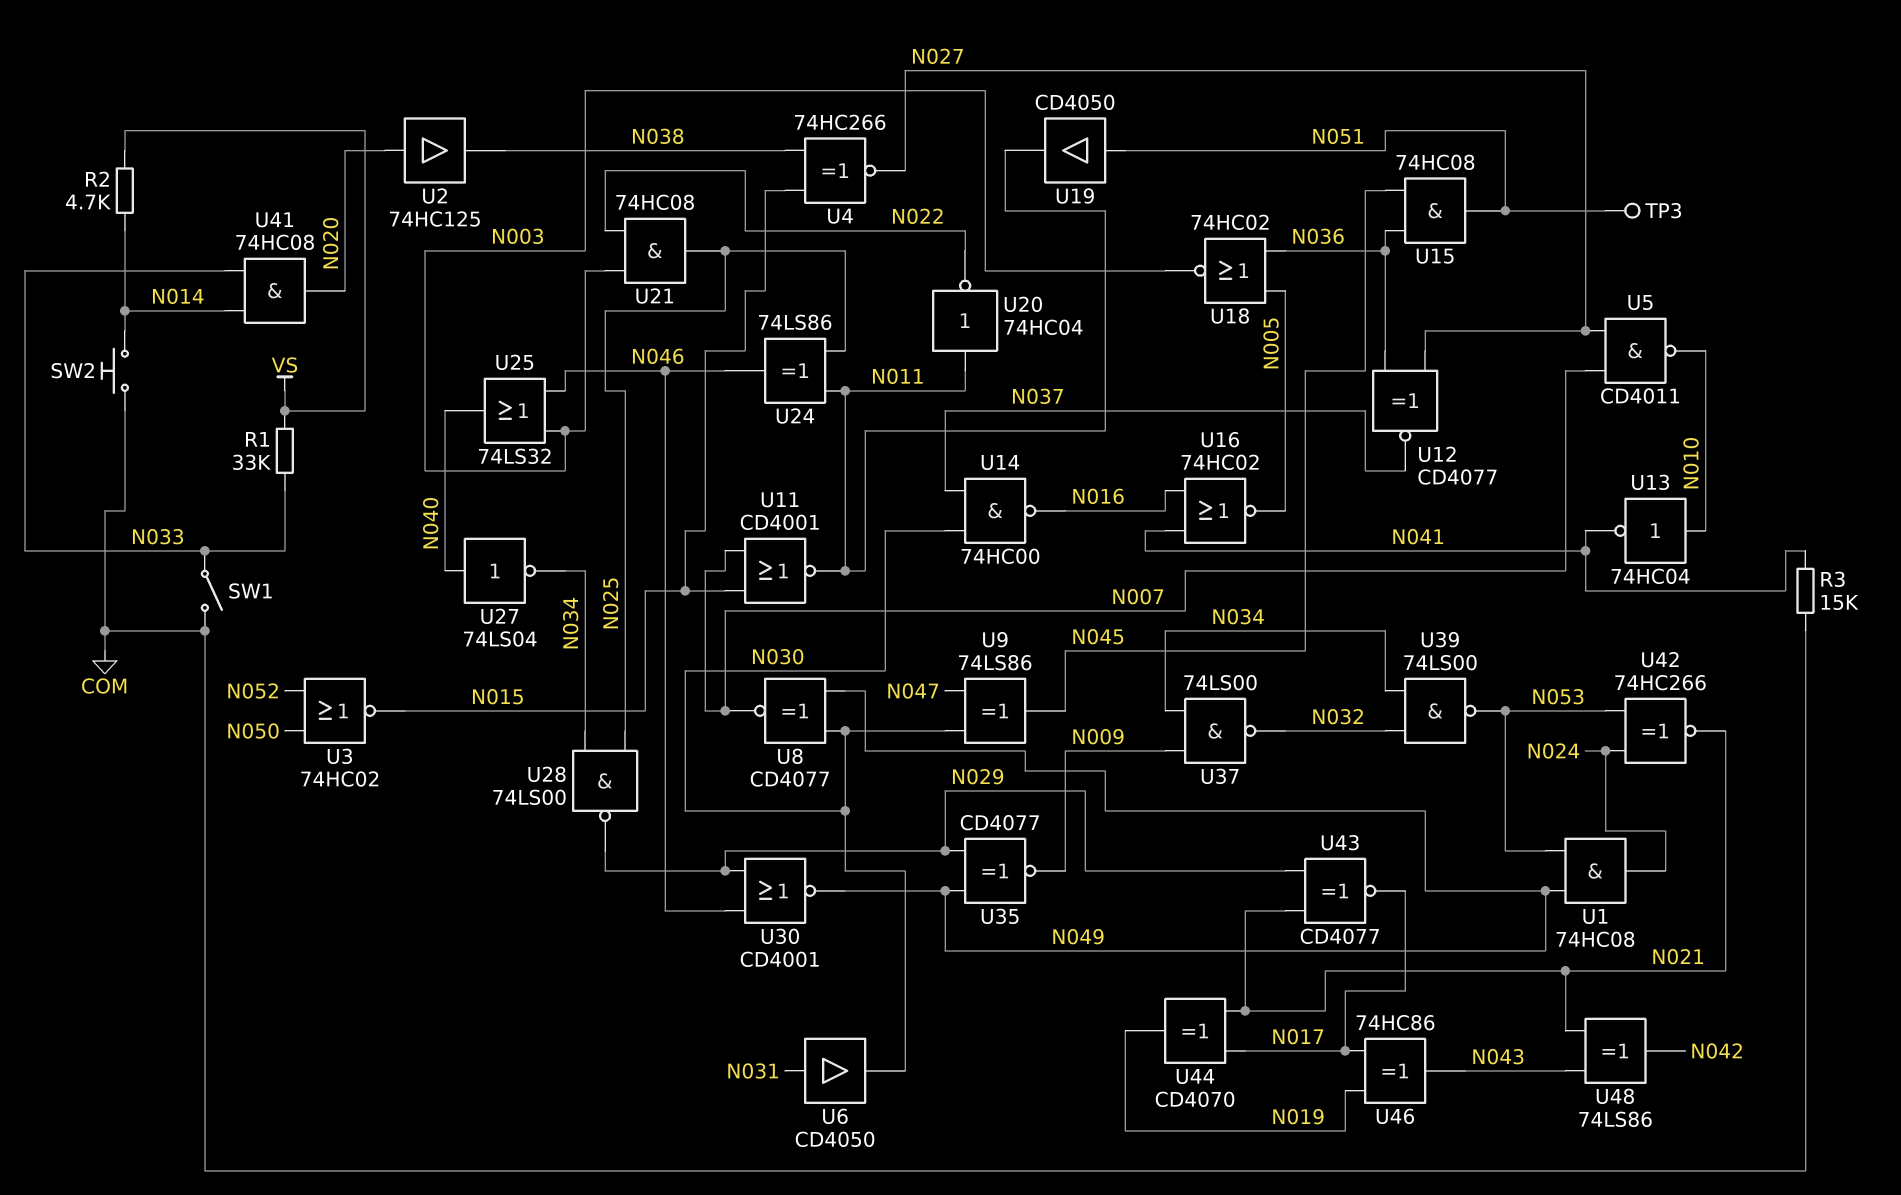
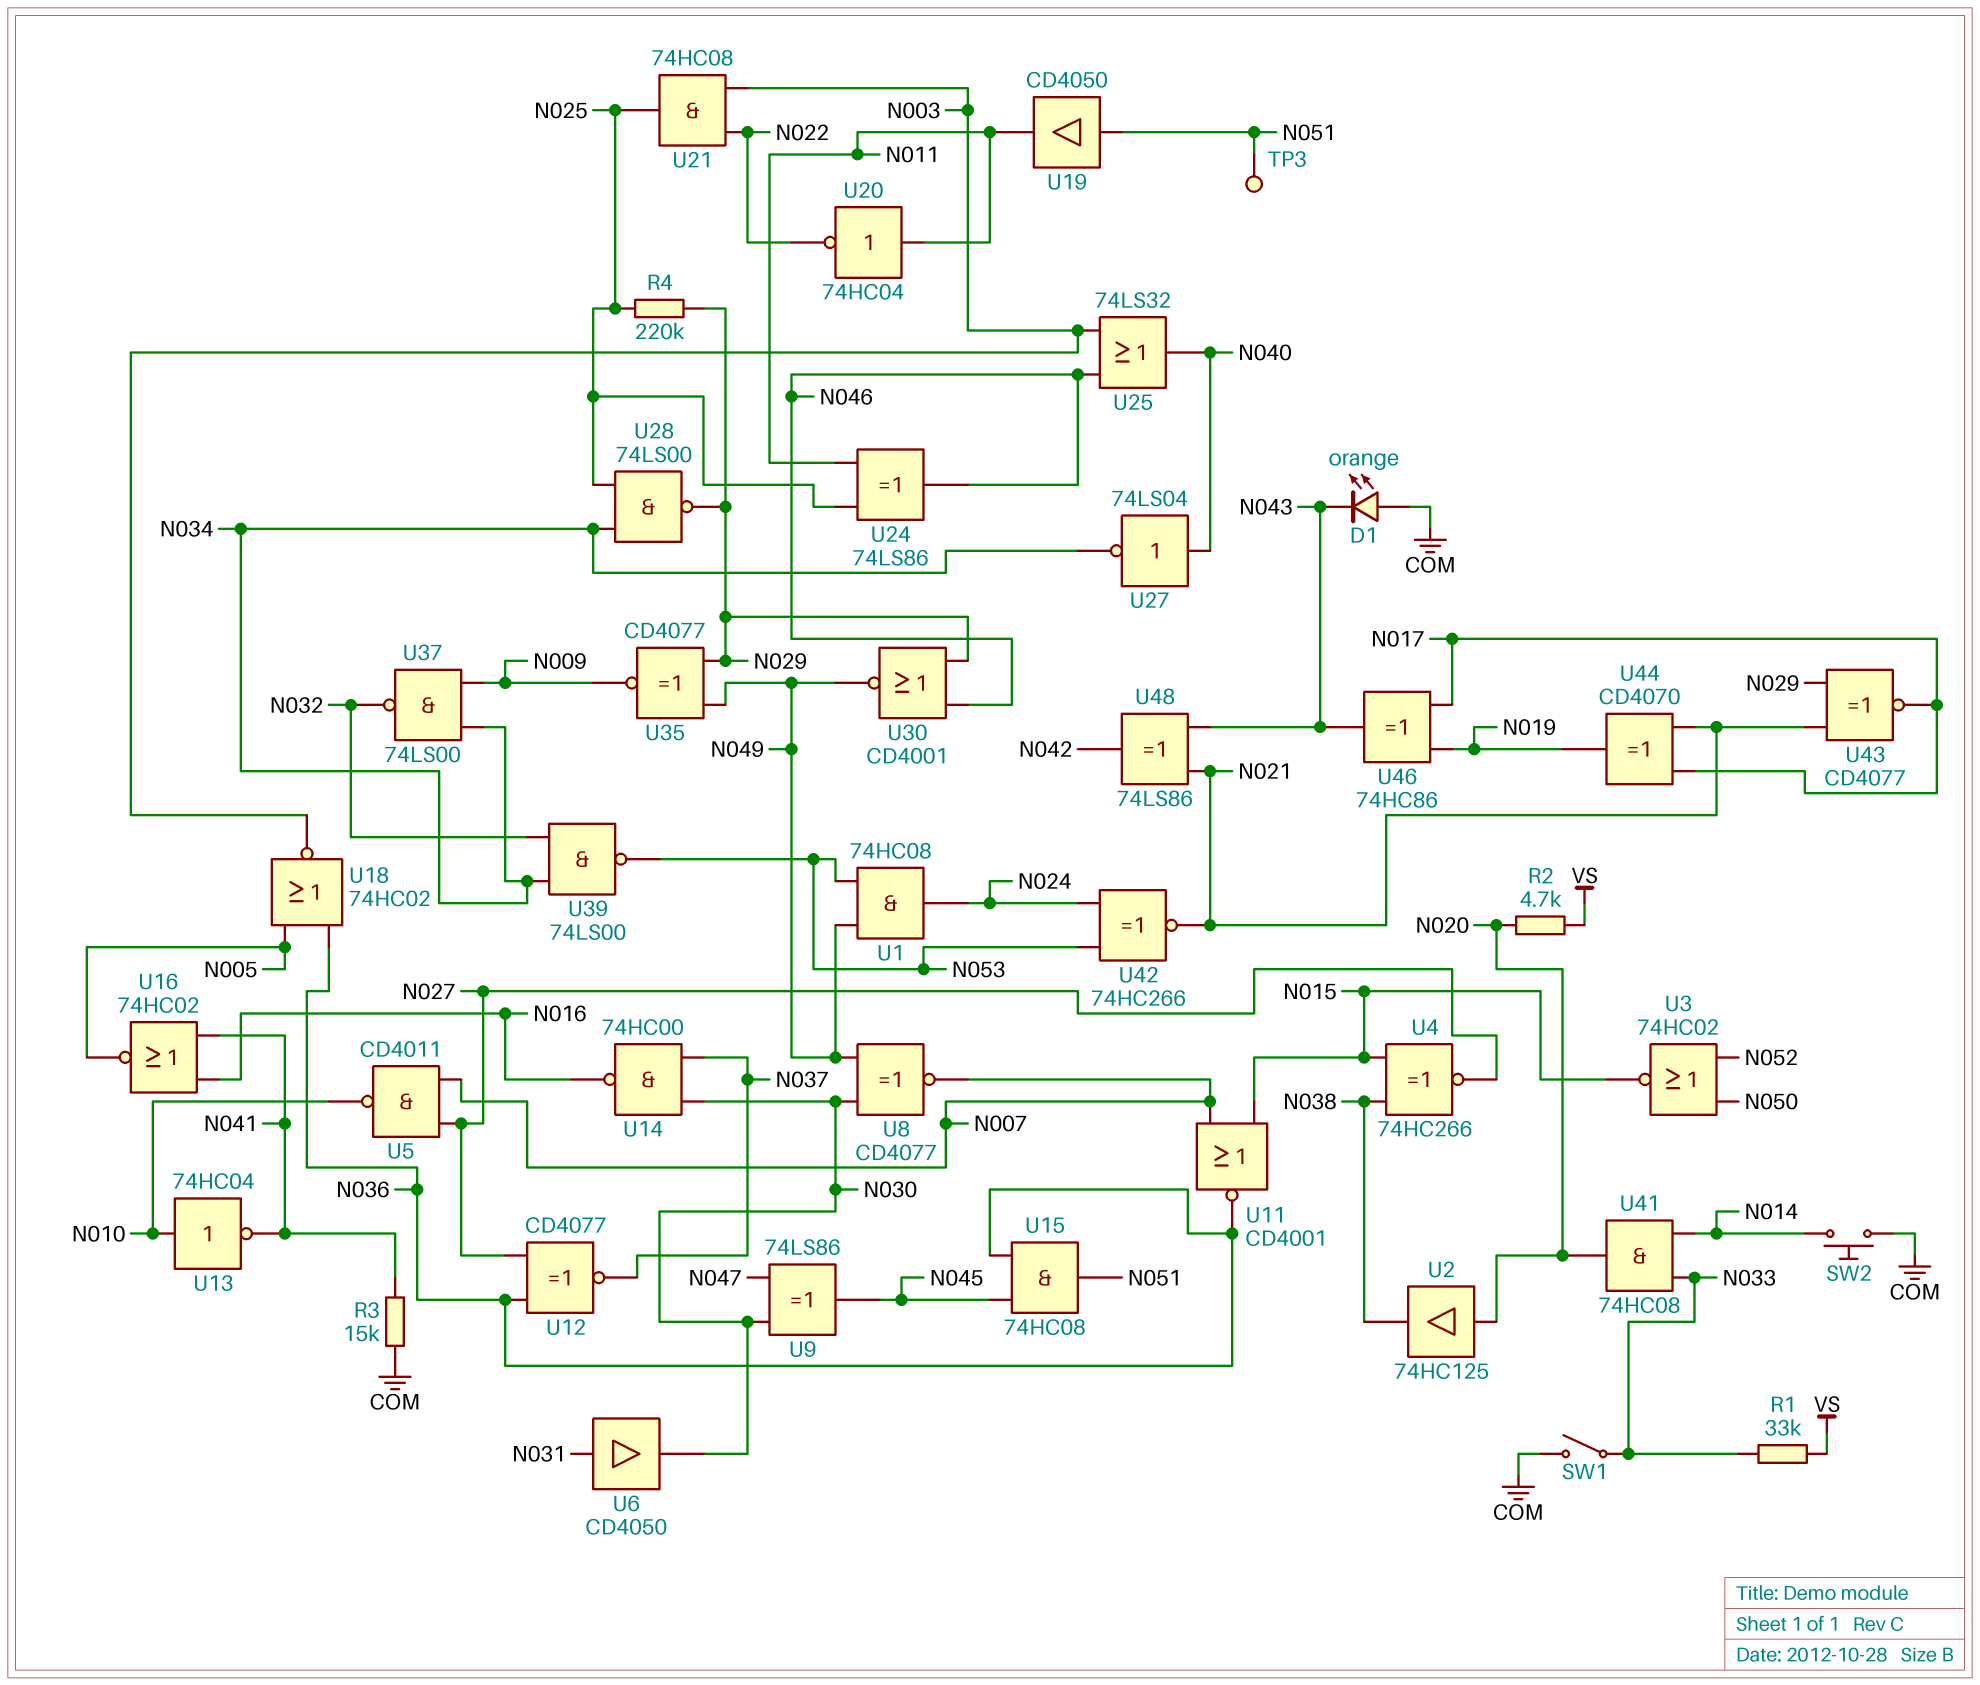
D1: none -> LED orange (A COM, K N043)
R2: 4.7k (N014, VS) -> 4.7k (N020, VS)
R4: none -> 220k (N025, N029)
U11: NOR CD4001 (in N007, in N015, out N011) -> NOR CD4001 (in N007, in N015, out N036)

